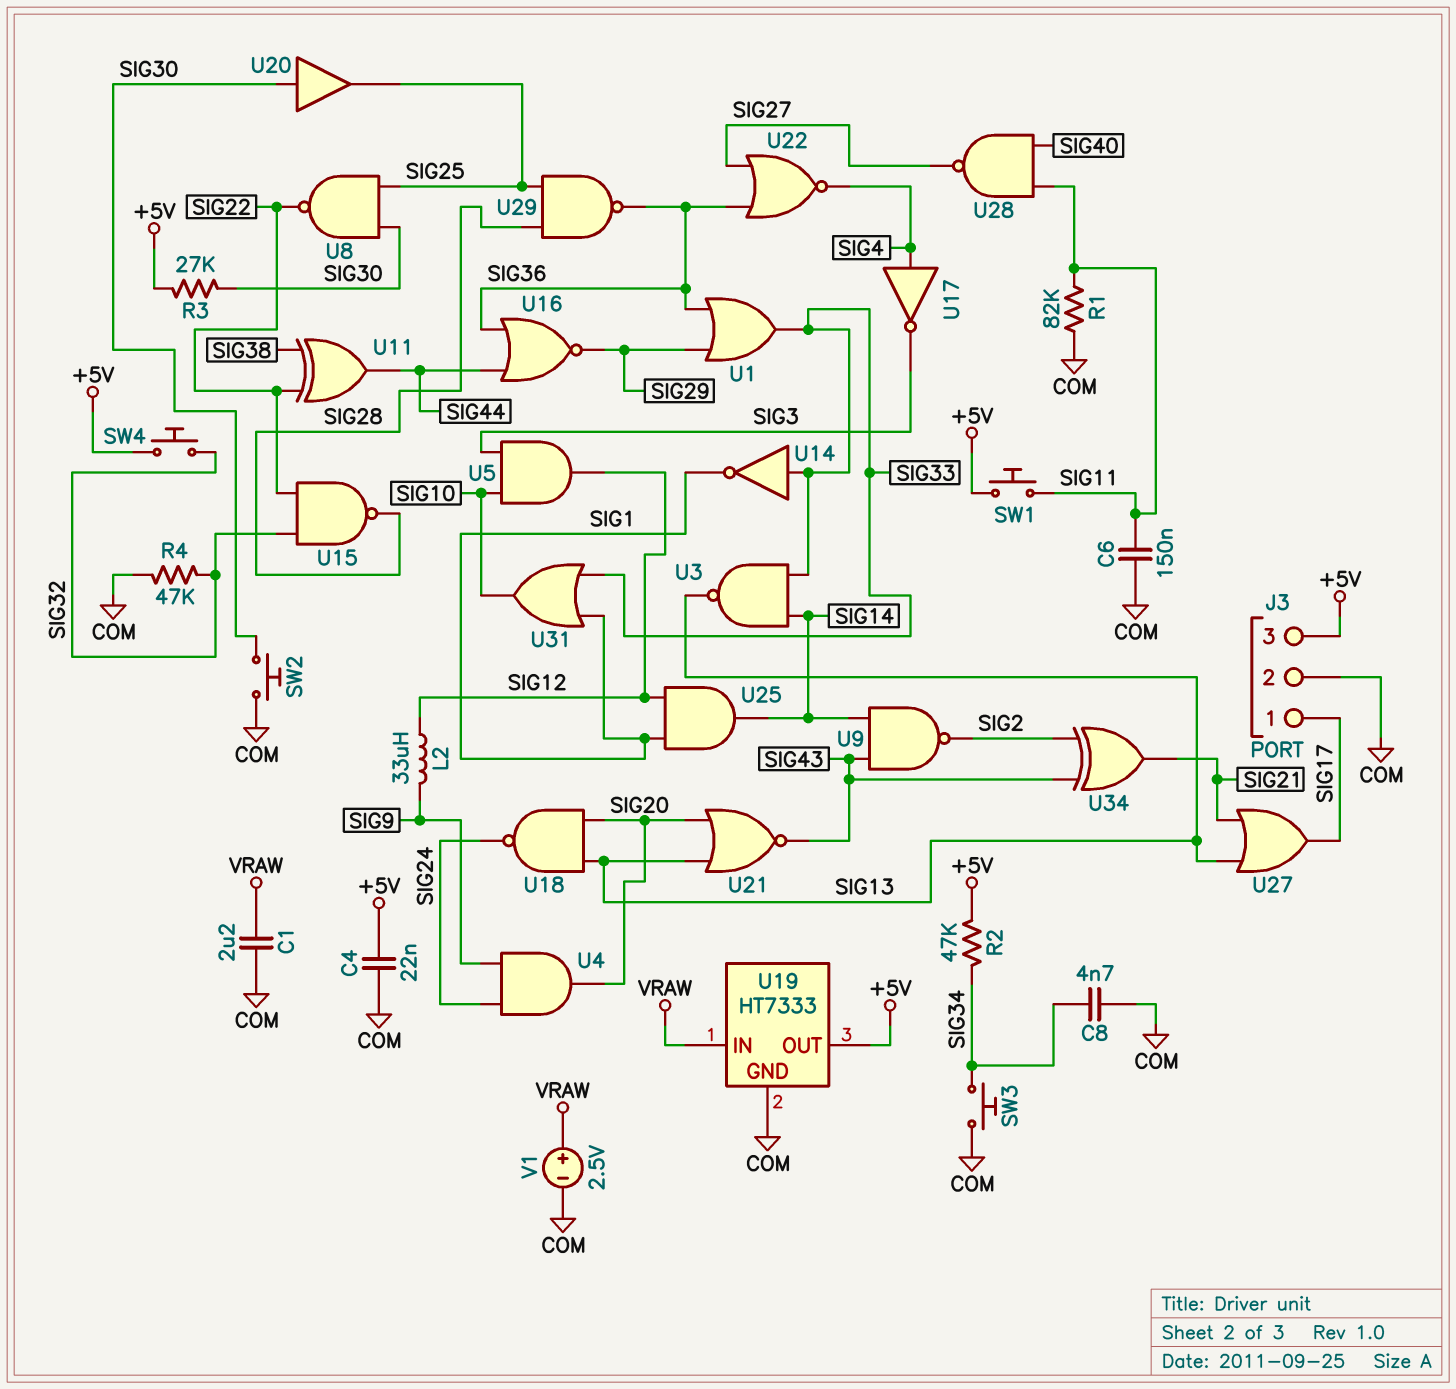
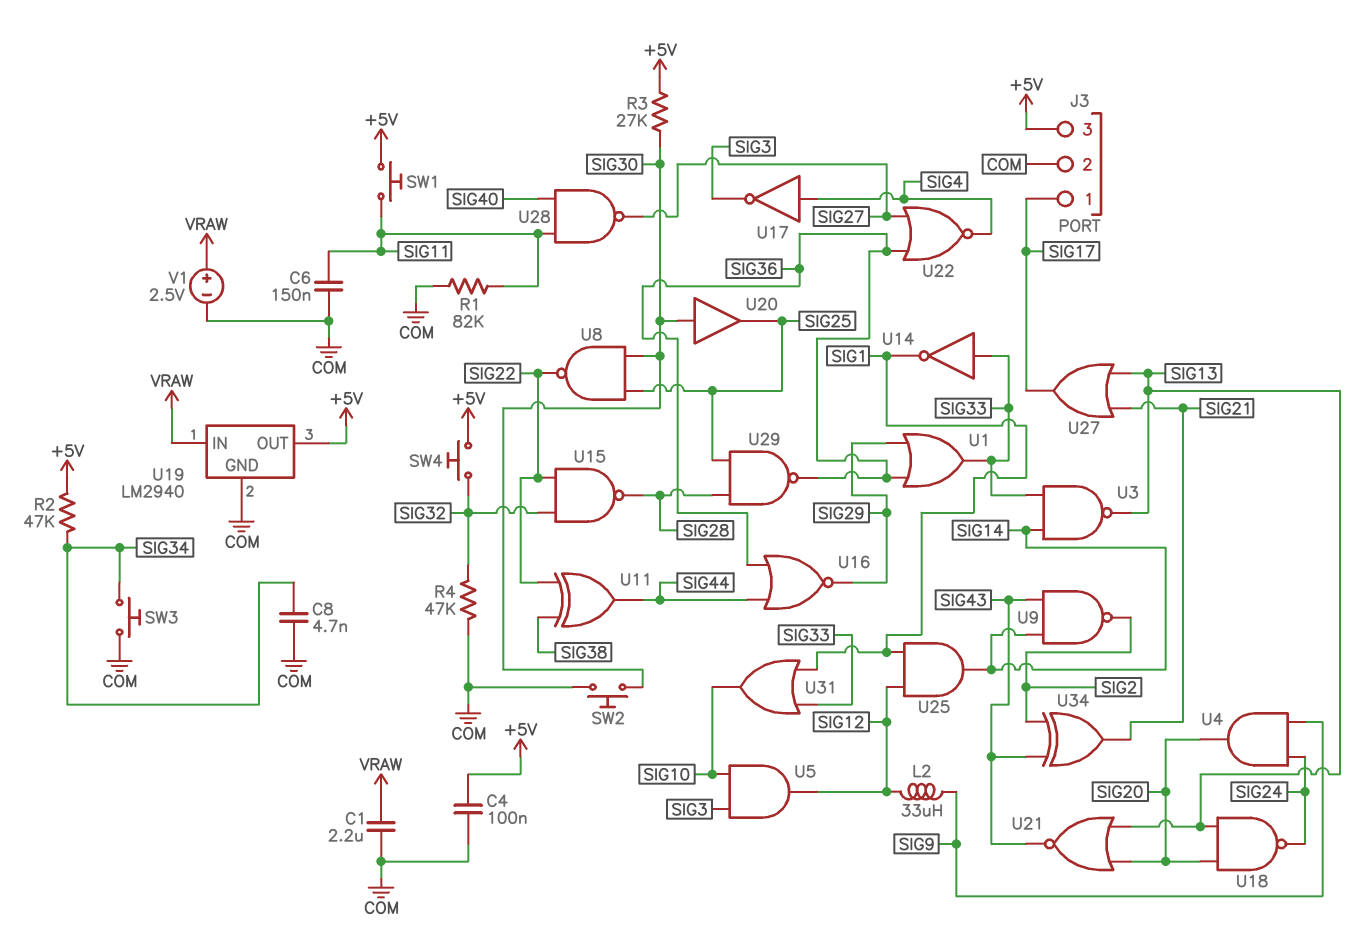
C4: 22nF (+5V, COM) -> 100nF (+5V, COM)
U19: HT7333 -> LM2940

